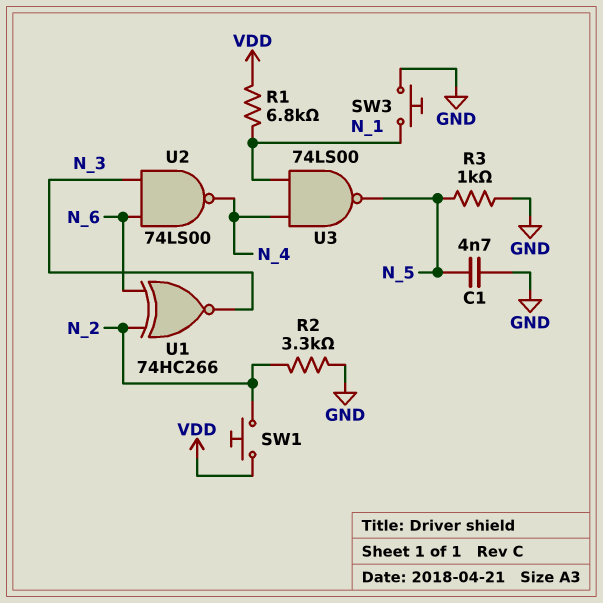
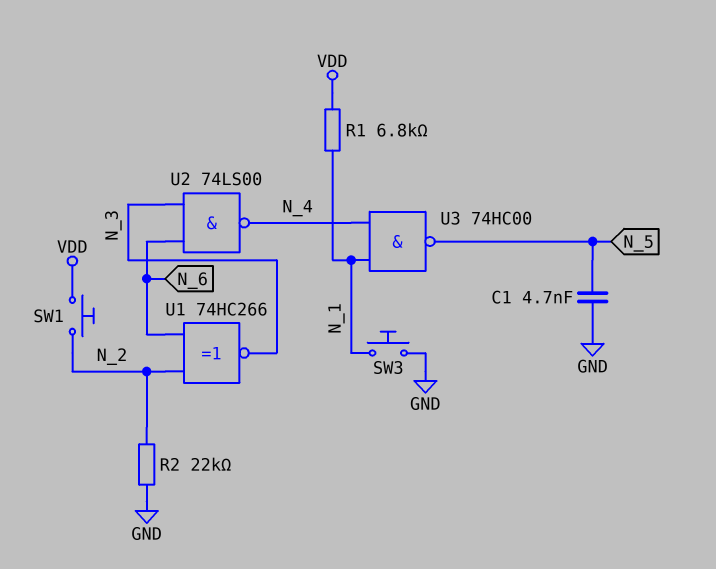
R2: 3.3k (GND, N_2) -> 22k (GND, N_2)
R3: 1k (GND, N_5) -> none
U3: NAND 74LS00 (in N_1, in N_4, out N_5) -> NAND 74HC00 (in N_1, in N_4, out N_5)

